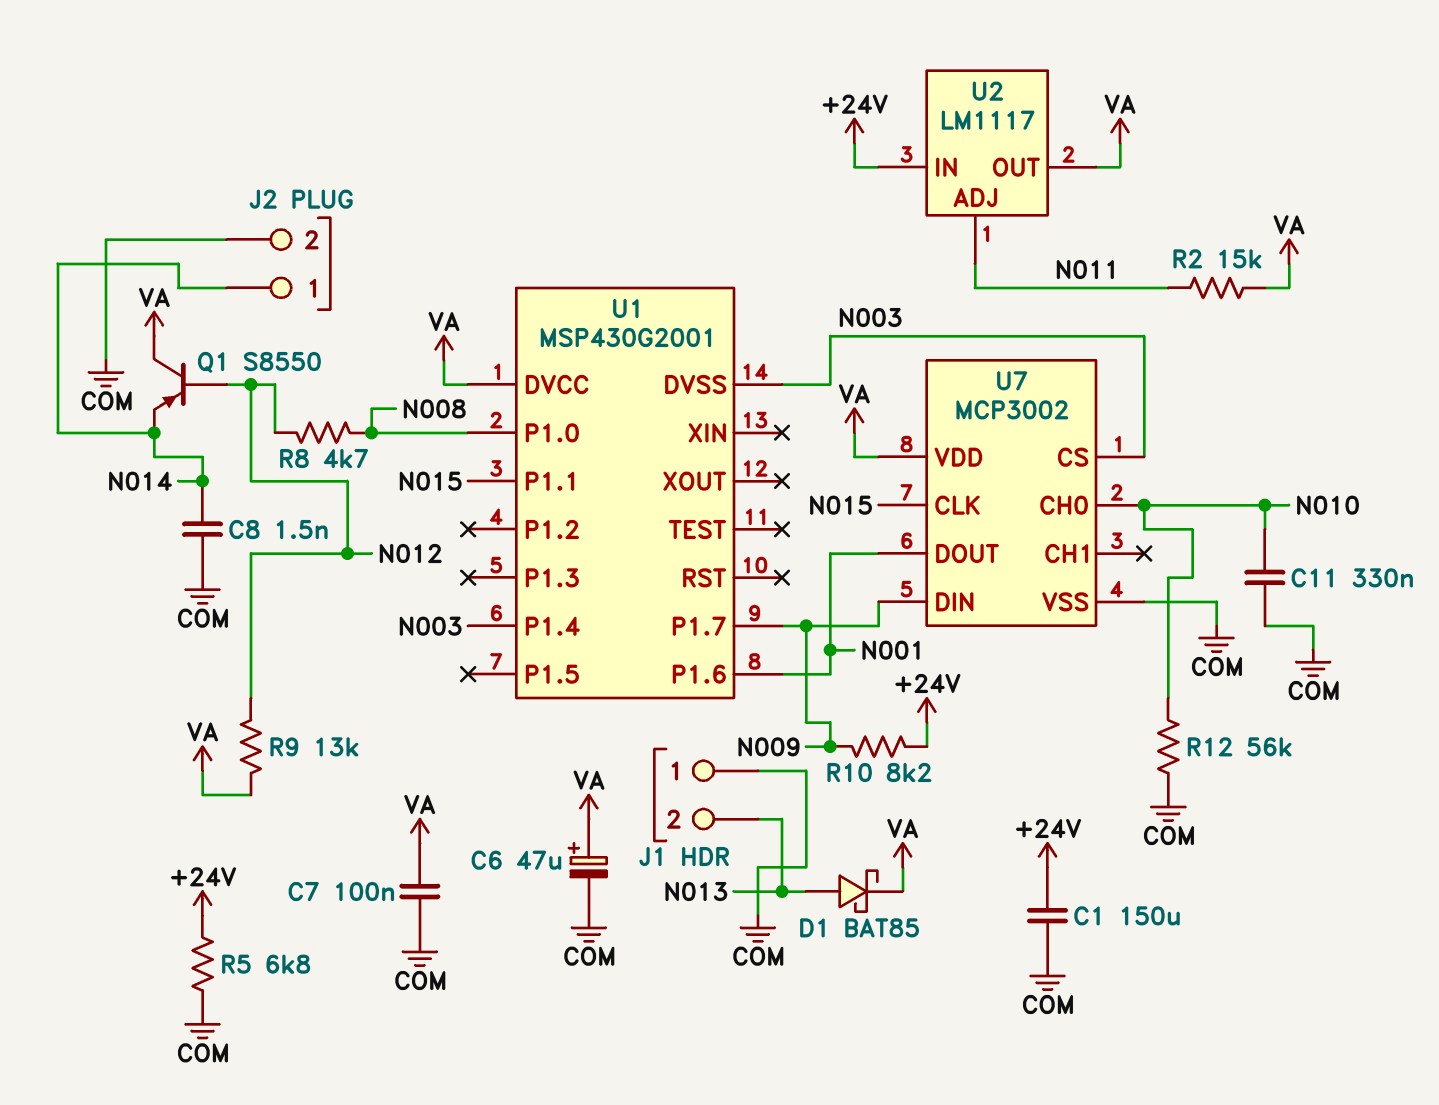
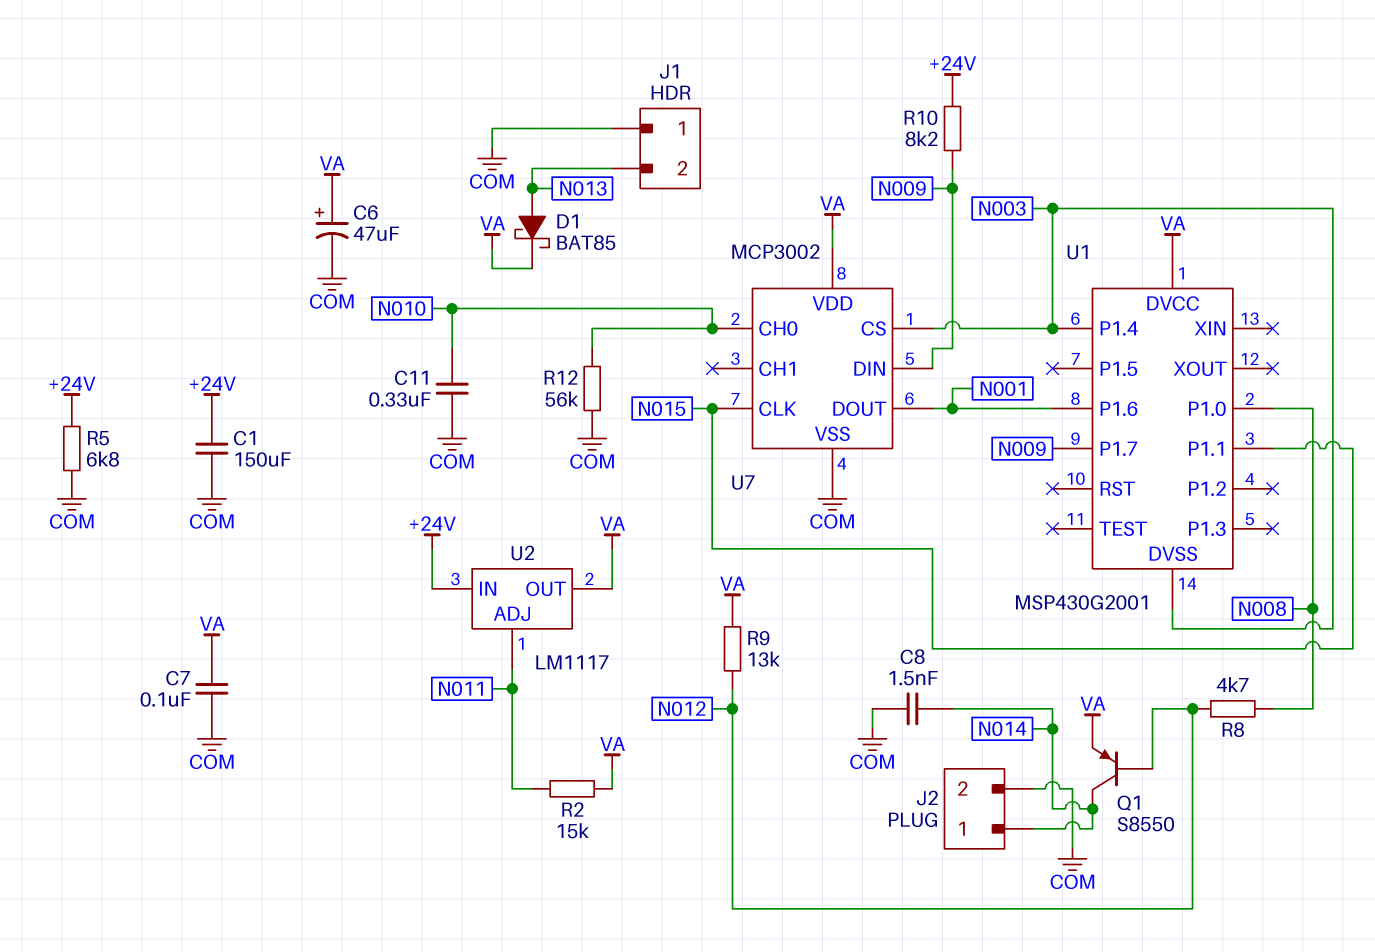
Q1: PNP S8550 (B N012, C VA, E N014) -> PNP S8550 (B N012, C N014, E VA)

